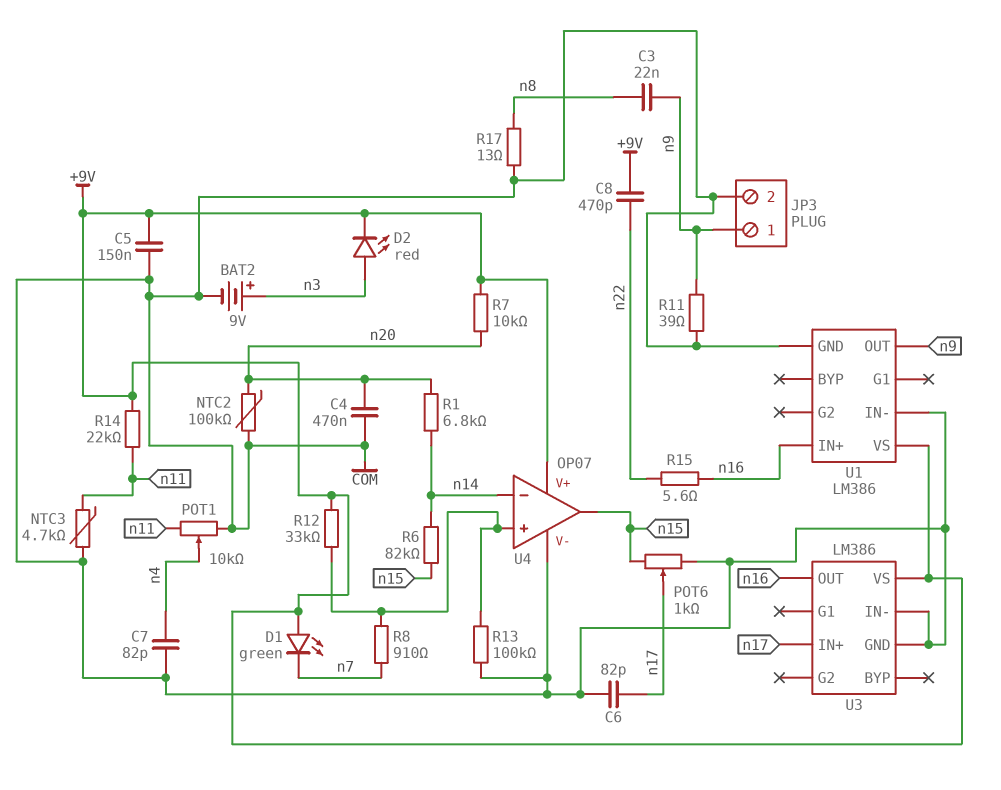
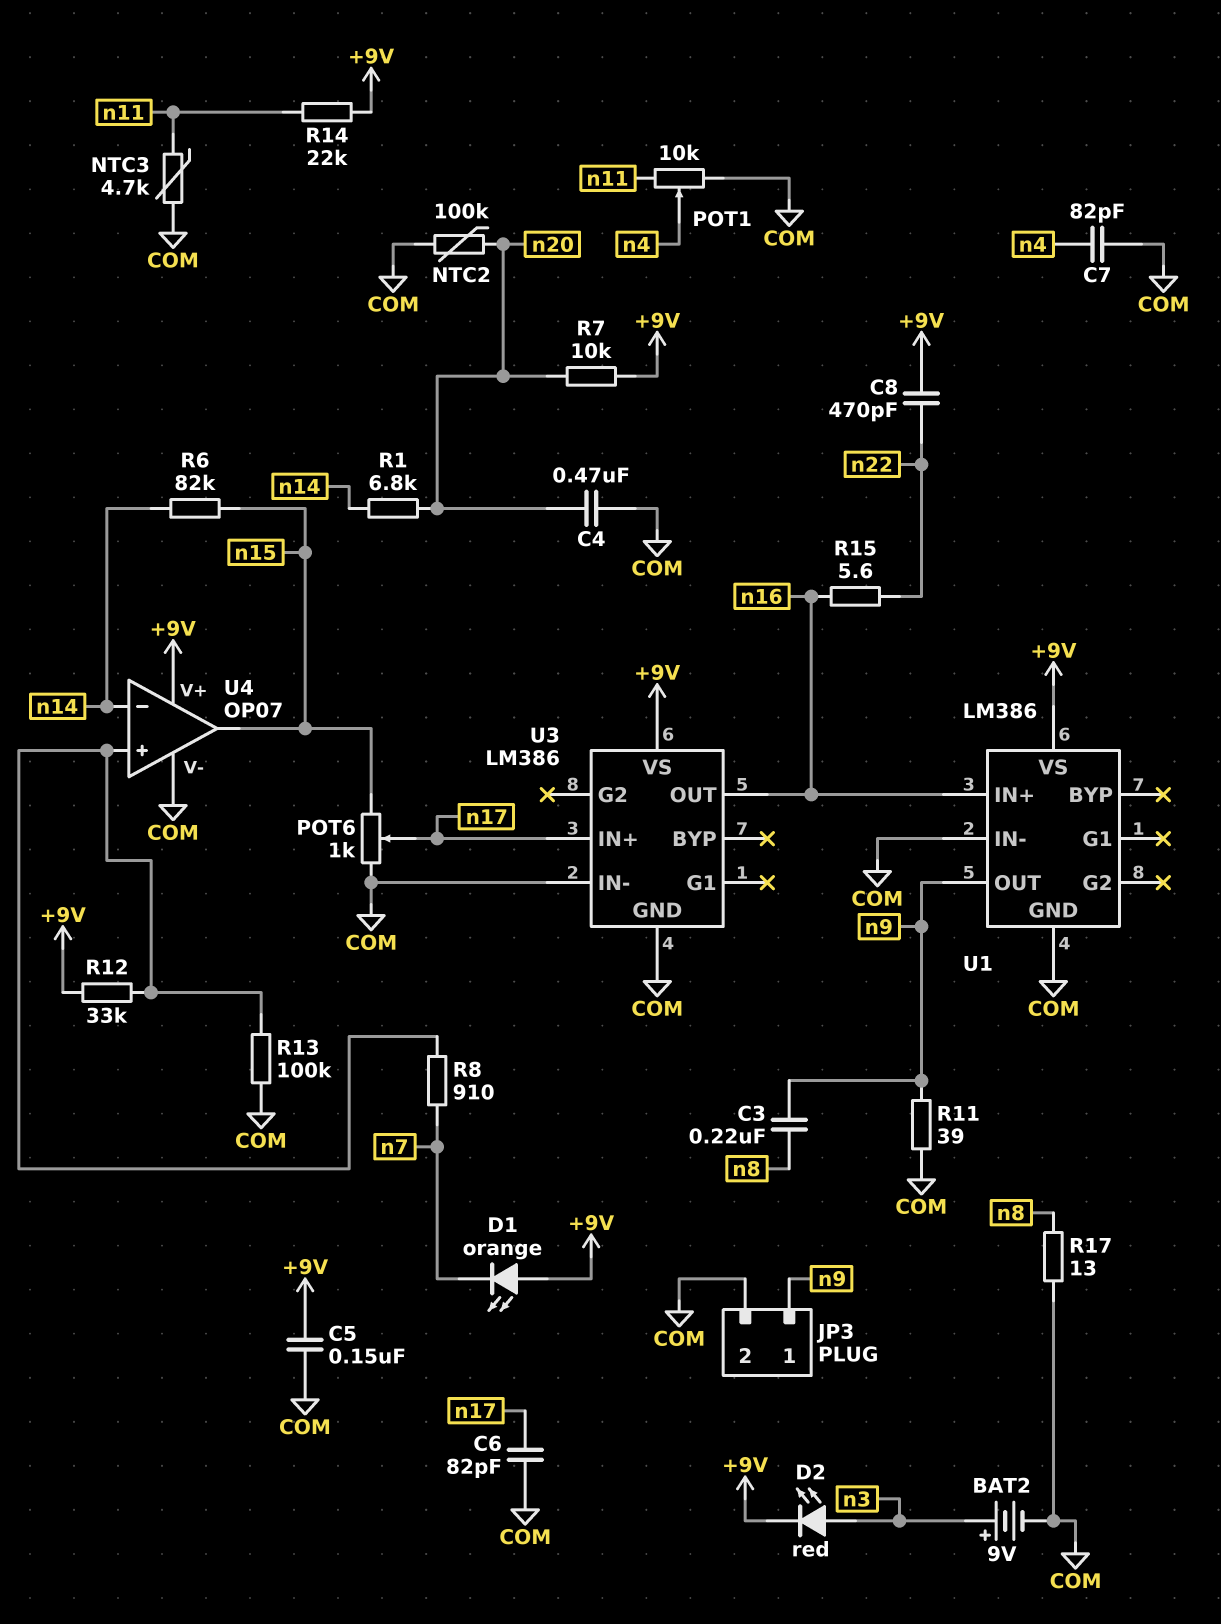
C3: 22nF (n8, n9) -> 220nF (n8, n9)
D1: LED green (A +9V, K n7) -> LED orange (A +9V, K n7)

